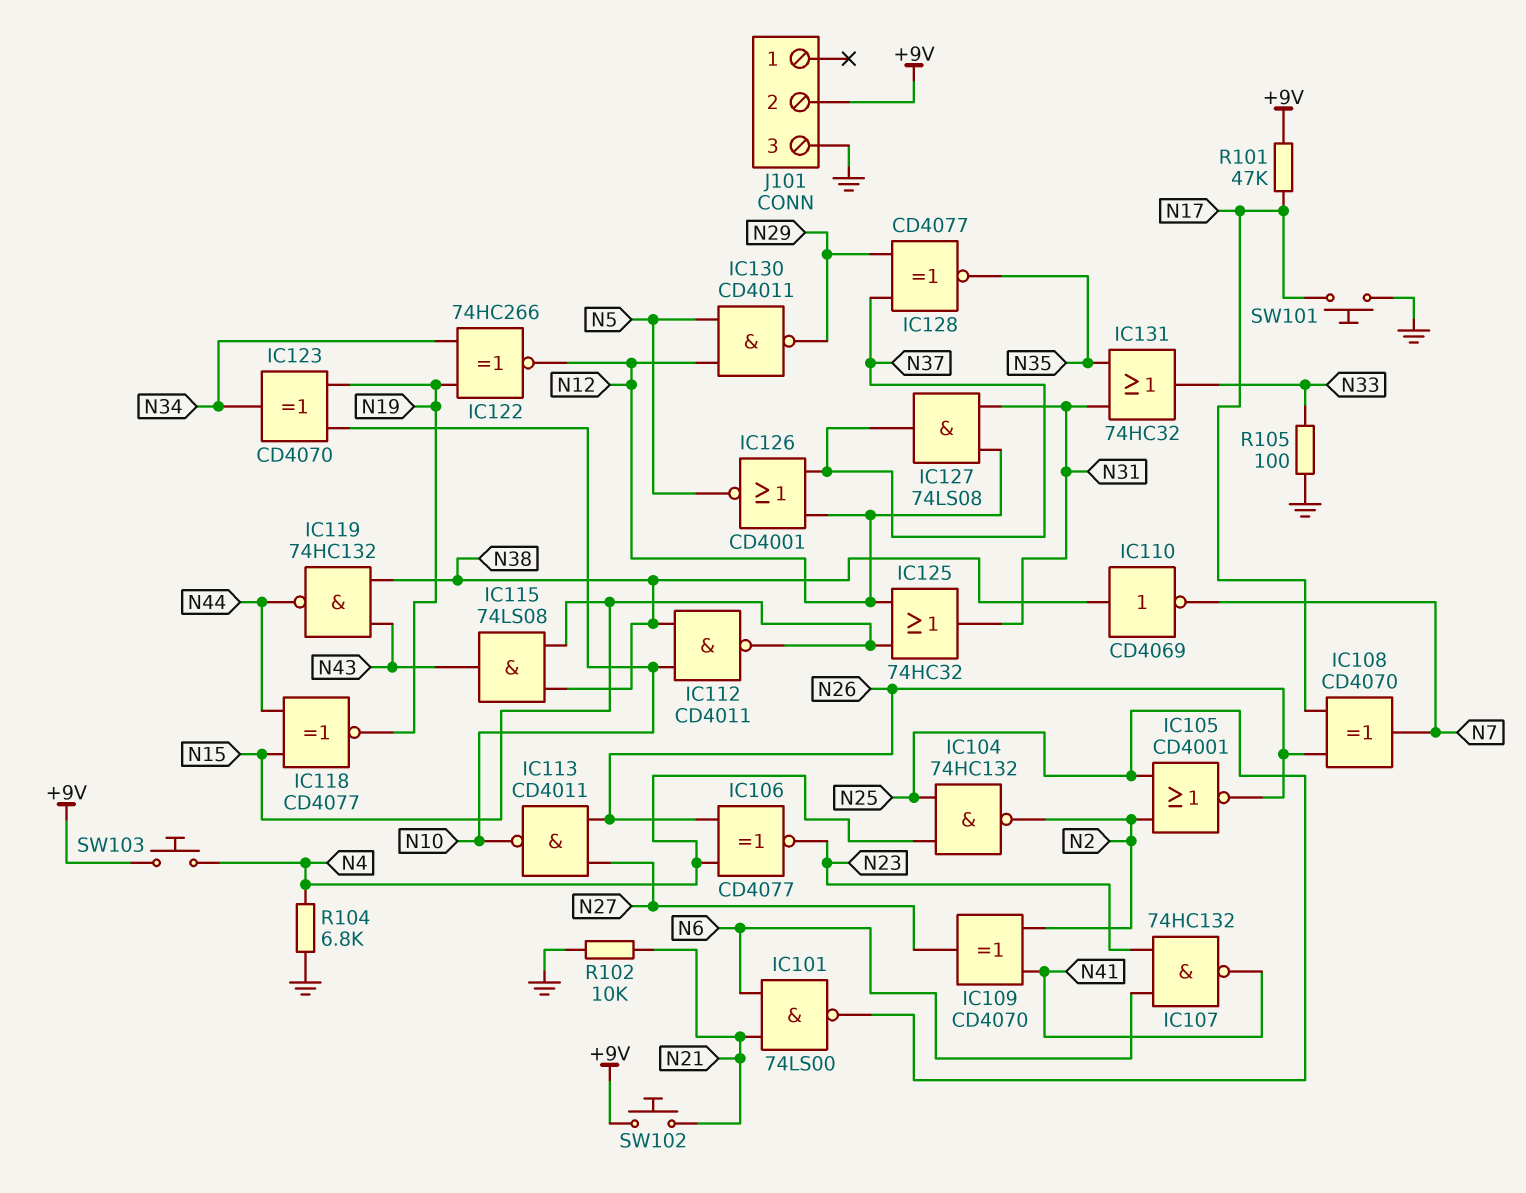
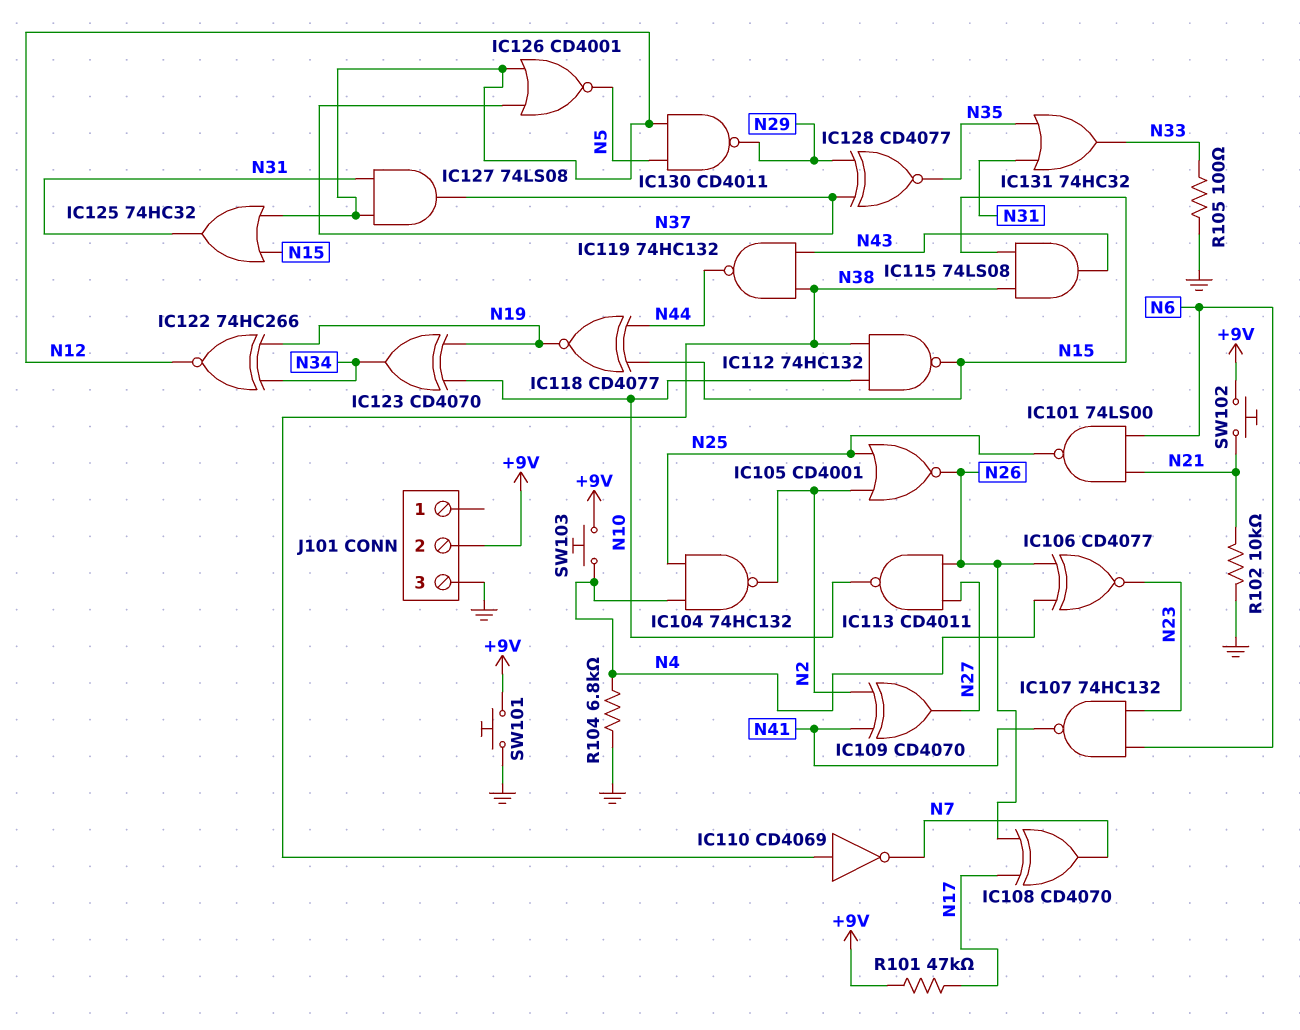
IC112: NAND CD4011 (in N10, in N38, out N15) -> NAND 74HC132 (in N10, in N38, out N15)
SW101: button (GND, N17) -> button (+9V, GND)

